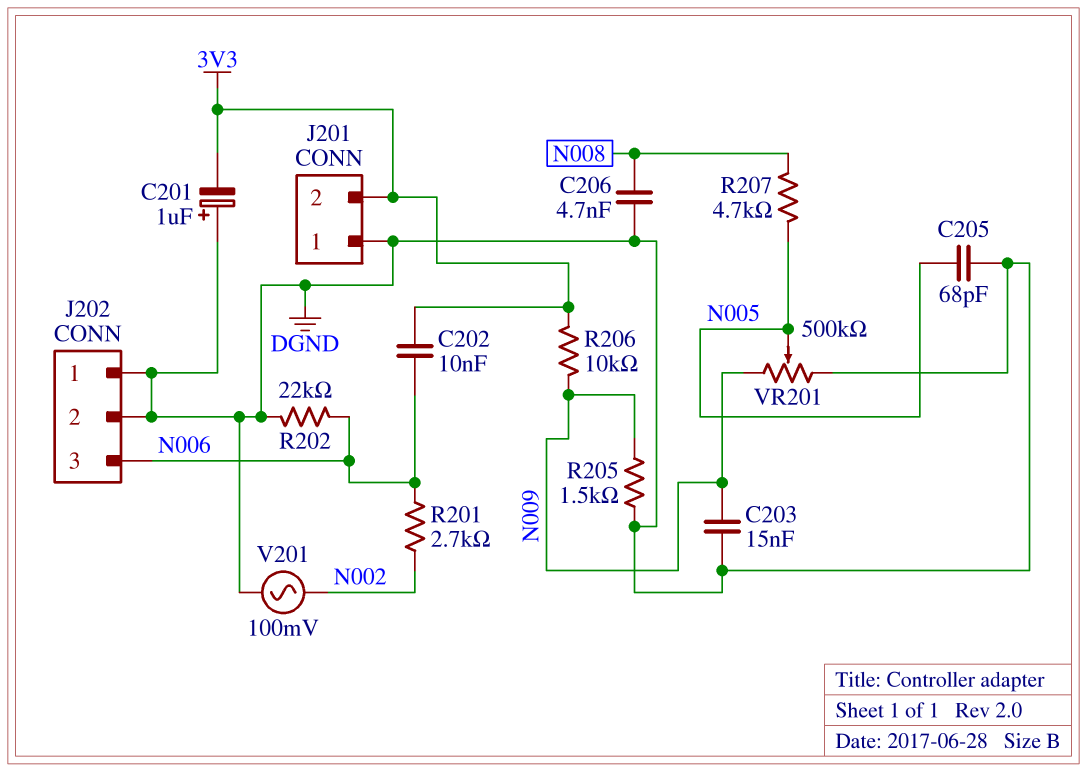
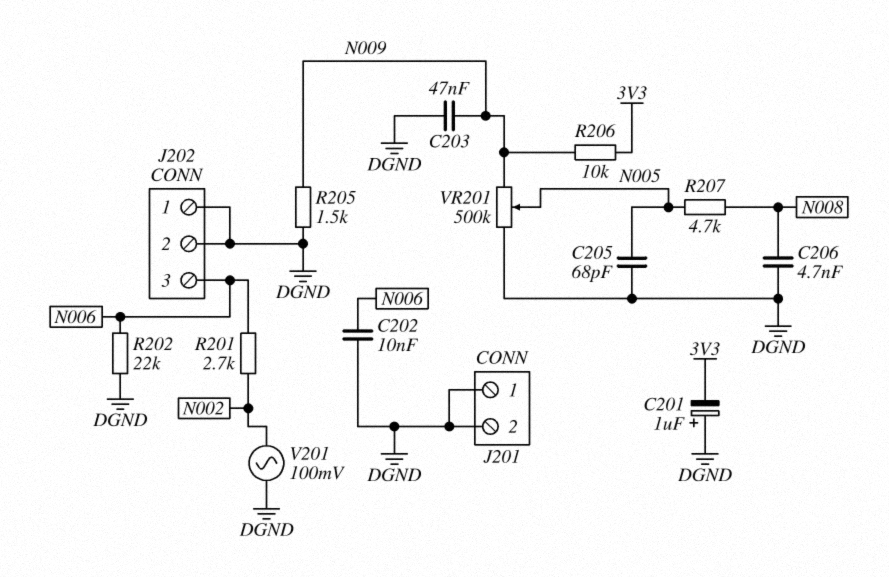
C202: 10nF (3V3, N006) -> 10nF (DGND, N006)
C203: 15nF (DGND, N009) -> 47nF (DGND, N009)
J201 pin 2: 3V3 -> DGND

